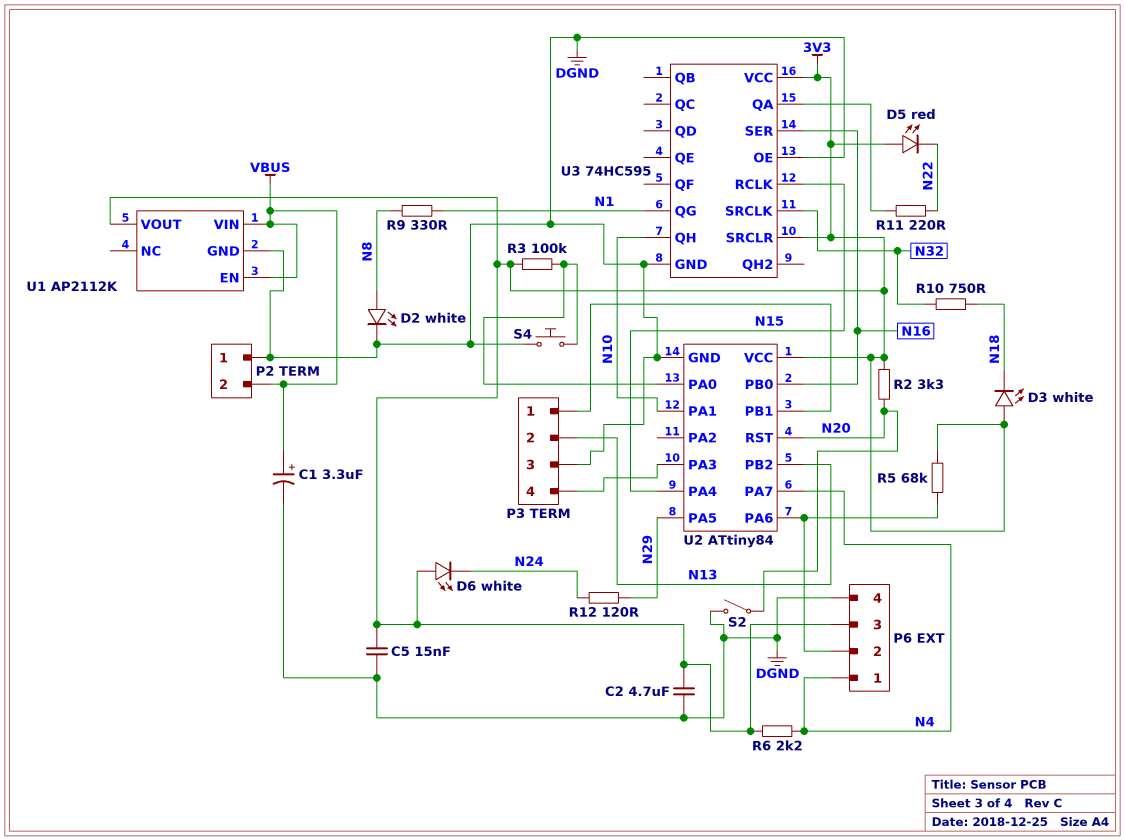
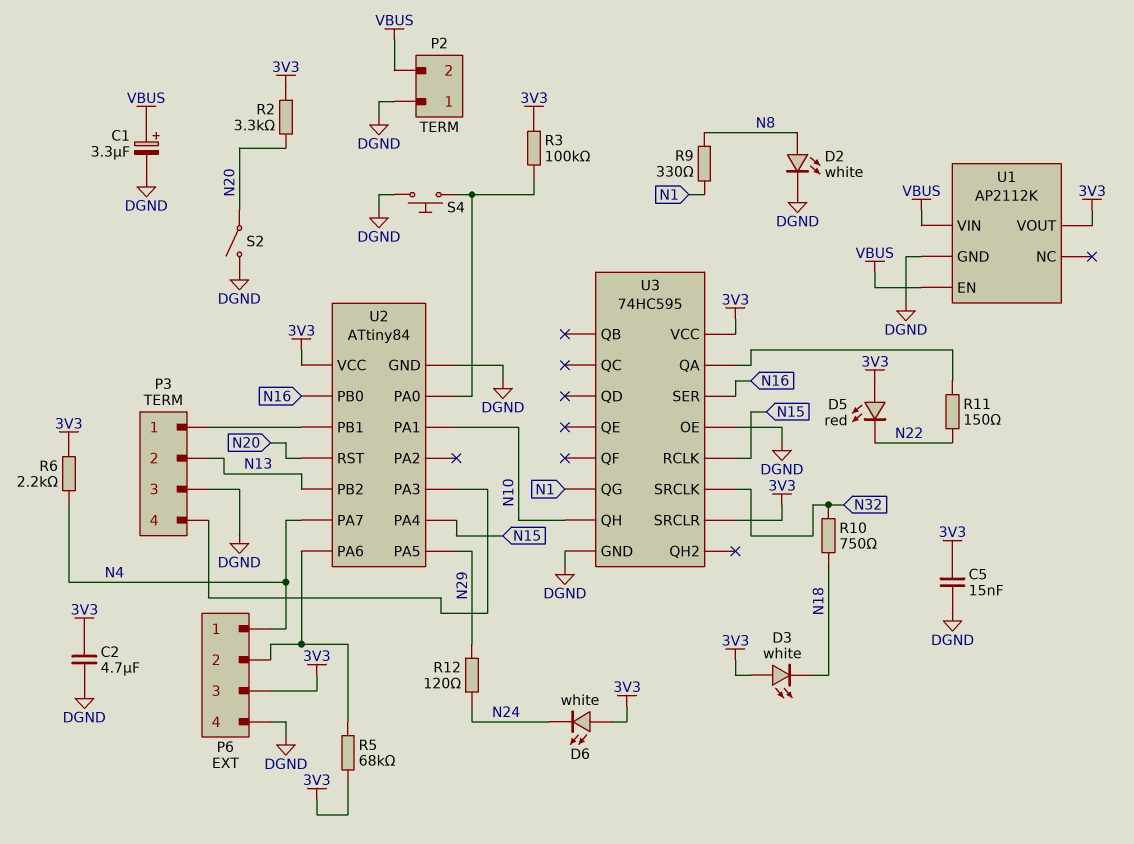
R11: 220 (N22, U3/QA) -> 150 (N22, U3/QA)

